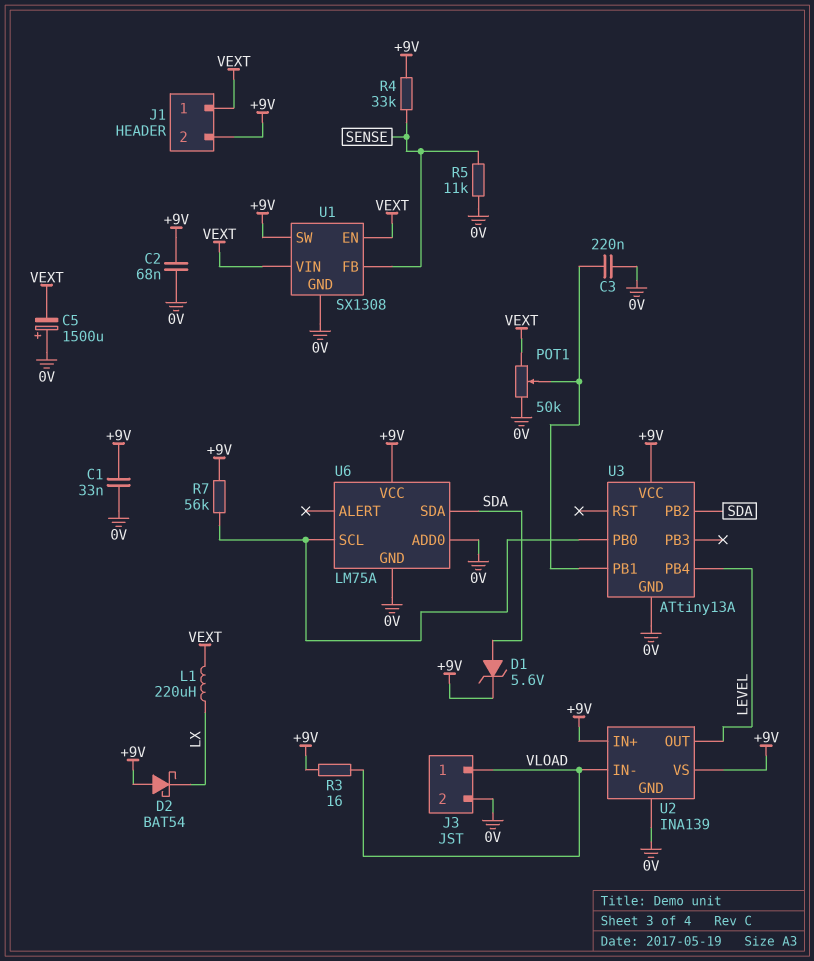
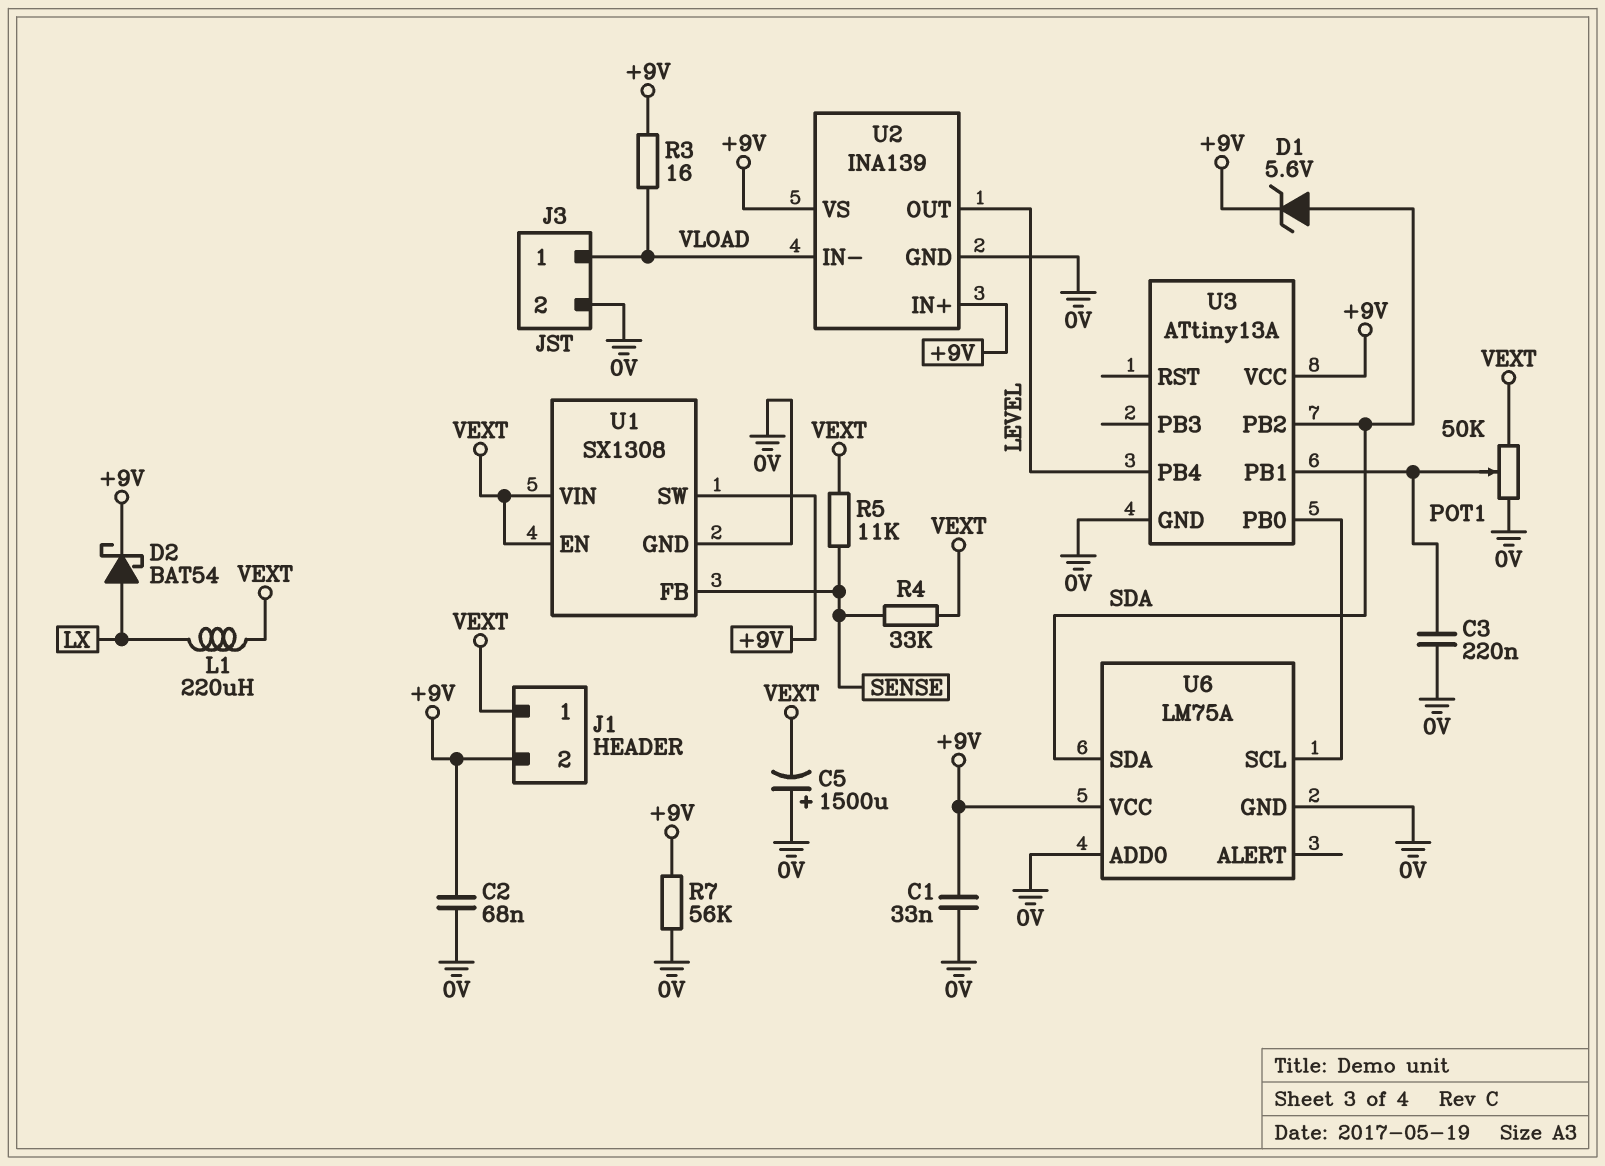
D2: schottky BAT54 (A +9V, K LX) -> schottky BAT54 (A LX, K +9V)
R4: 33k (+9V, SENSE) -> 33k (SENSE, VEXT)
R5: 11k (0V, SENSE) -> 11k (SENSE, VEXT)
R7: 56k (+9V, U3/PB0) -> 56k (+9V, 0V)

